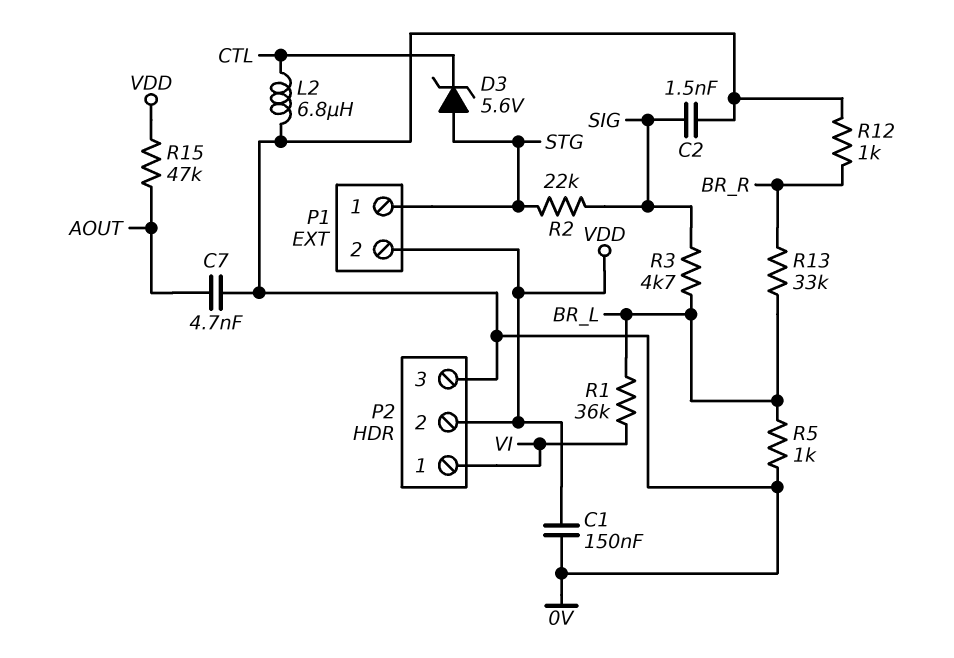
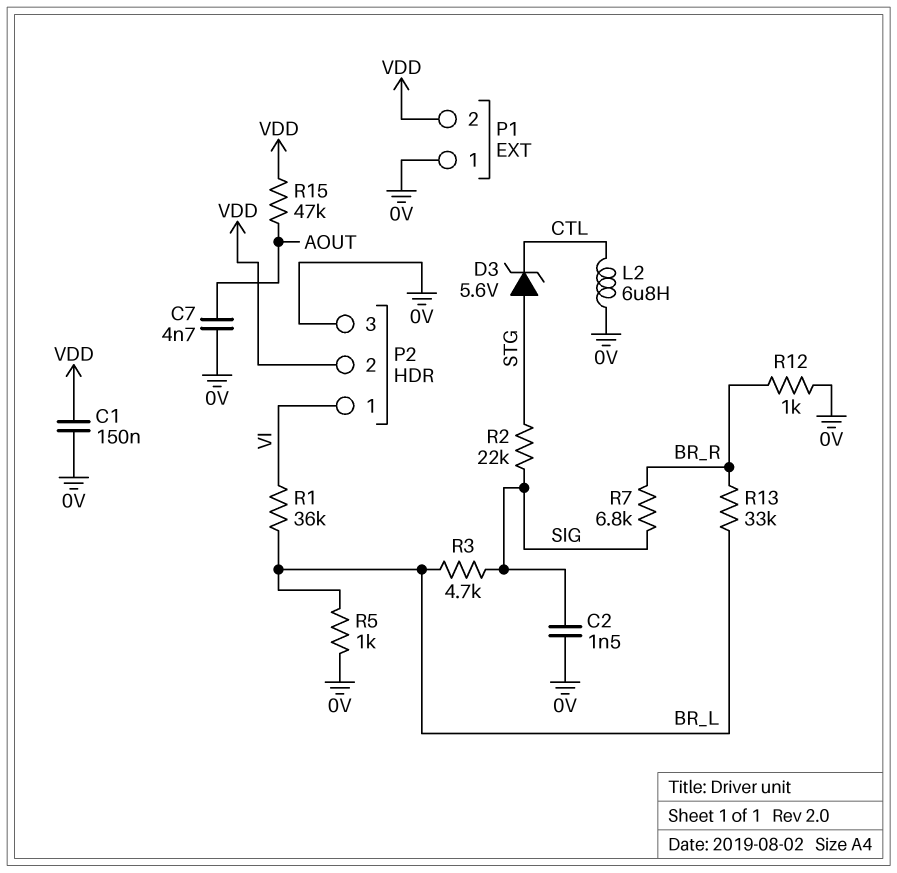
P1 pin 1: STG -> 0V
R7: none -> 6.8k (BR_R, SIG)

